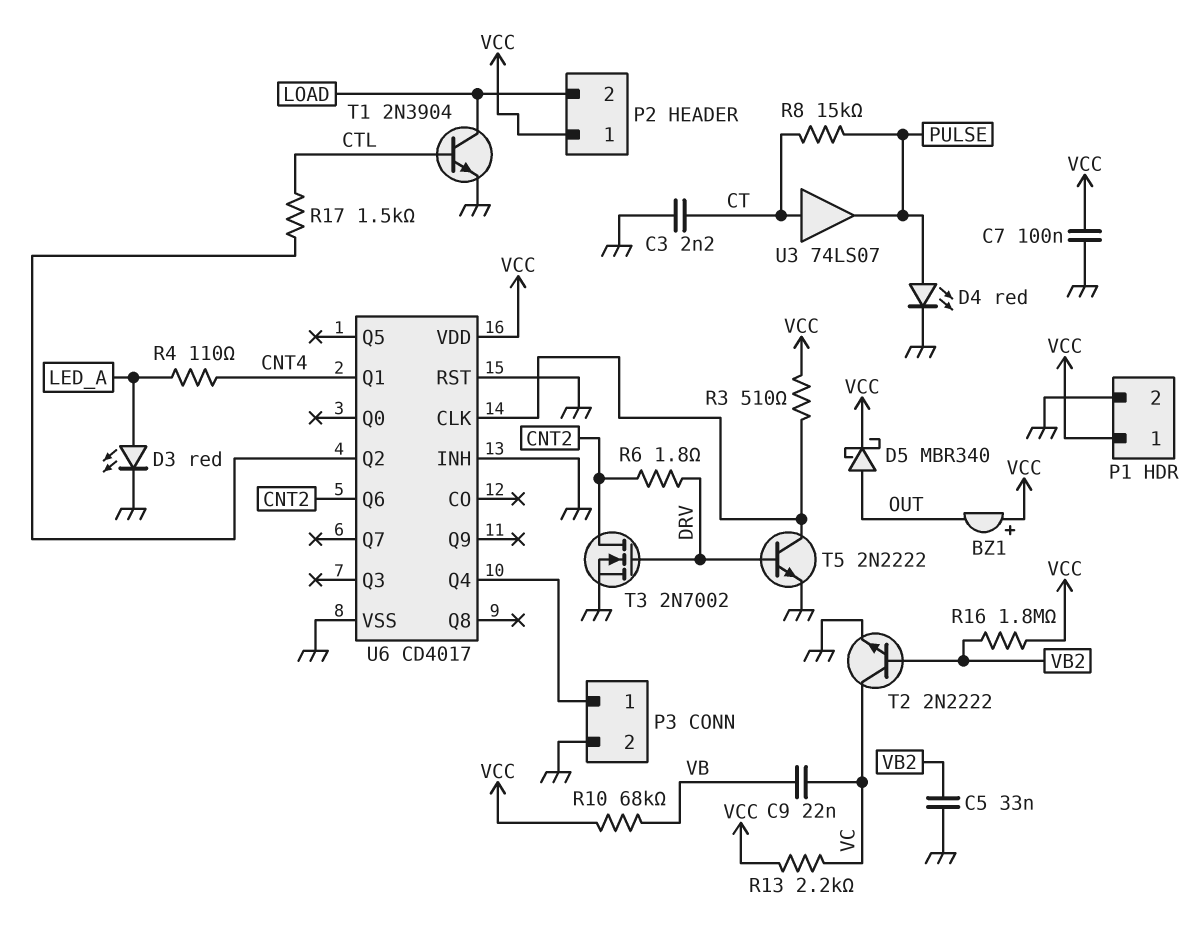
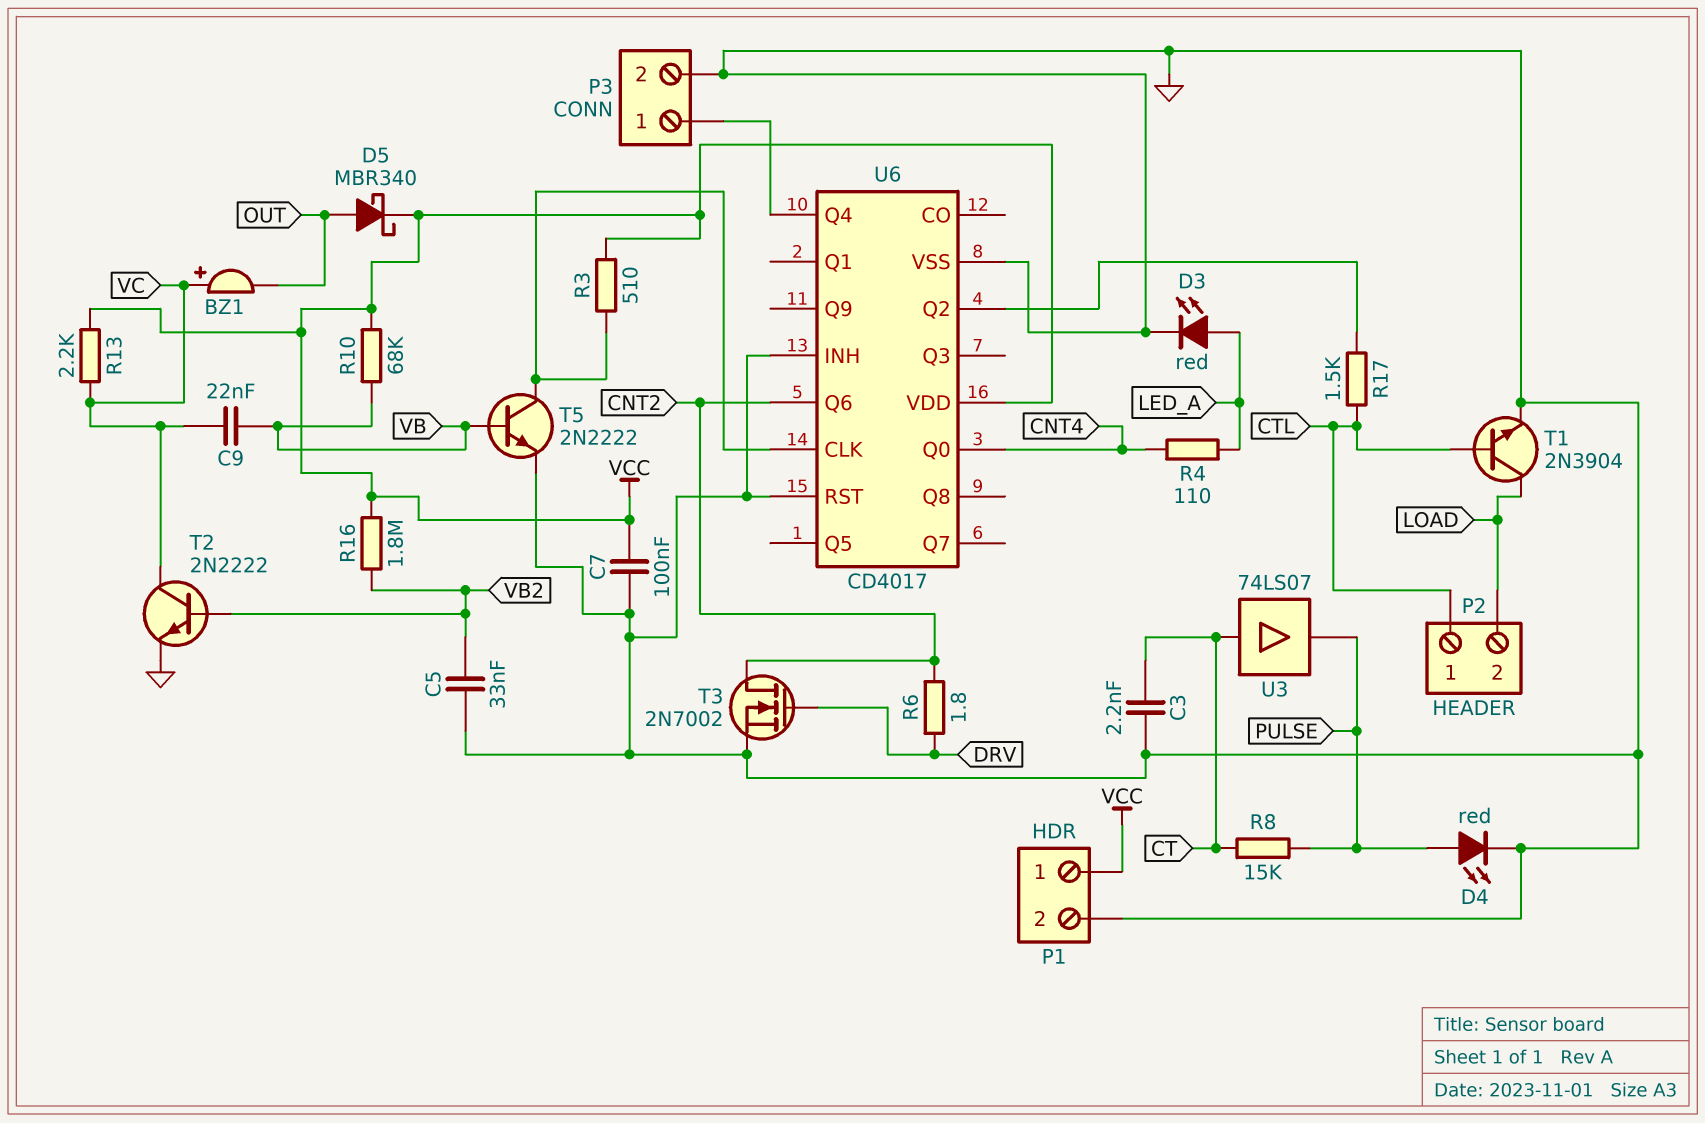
BZ1: buzzer (plus VCC, minus OUT) -> buzzer (plus VC, minus OUT)
P2 pin 1: VCC -> CTL
T5: NPN 2N2222 (B DRV, C U6/CLK, E GND) -> NPN 2N2222 (B VB, C U6/CLK, E GND)
U6 pin Q0: none -> CNT4
U6 pin Q1: CNT4 -> none

